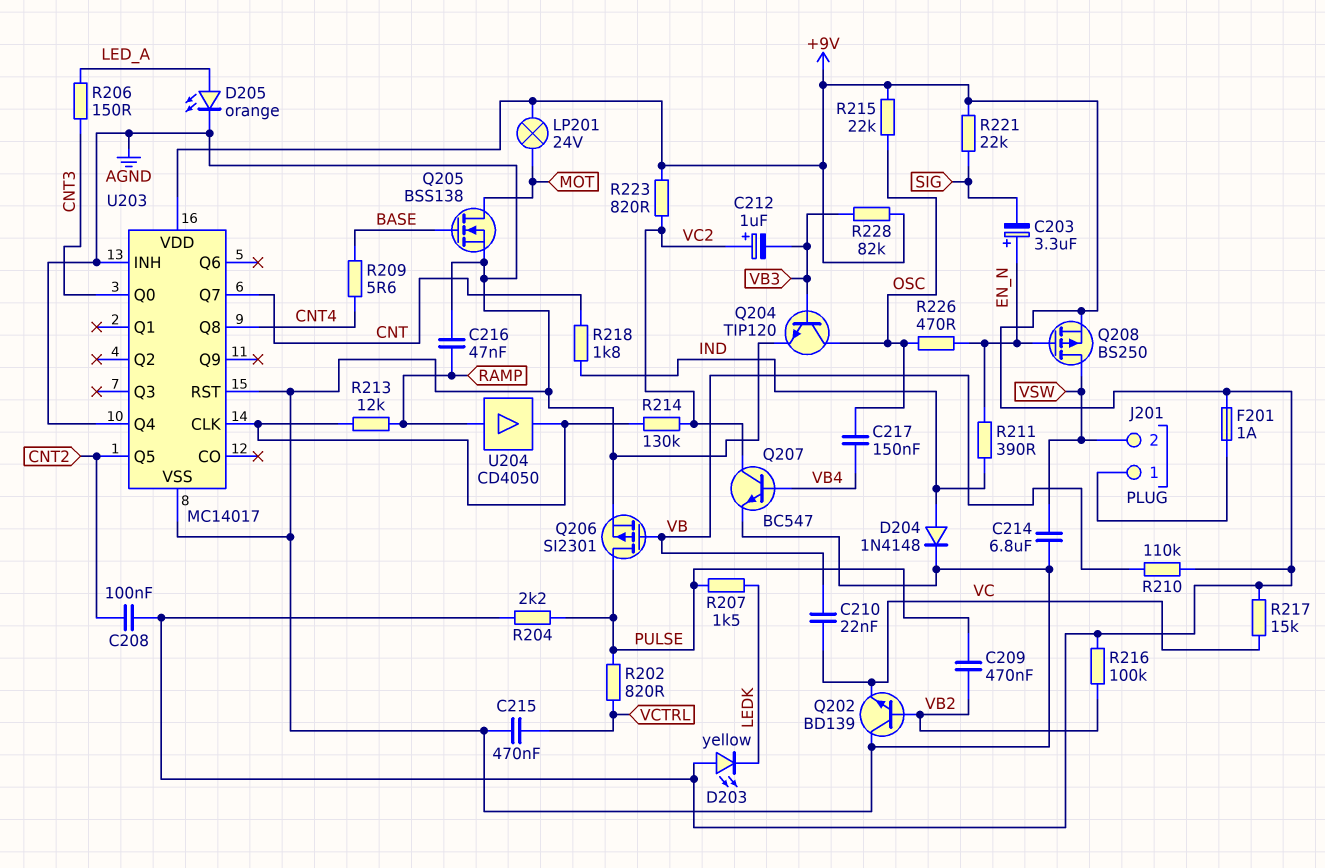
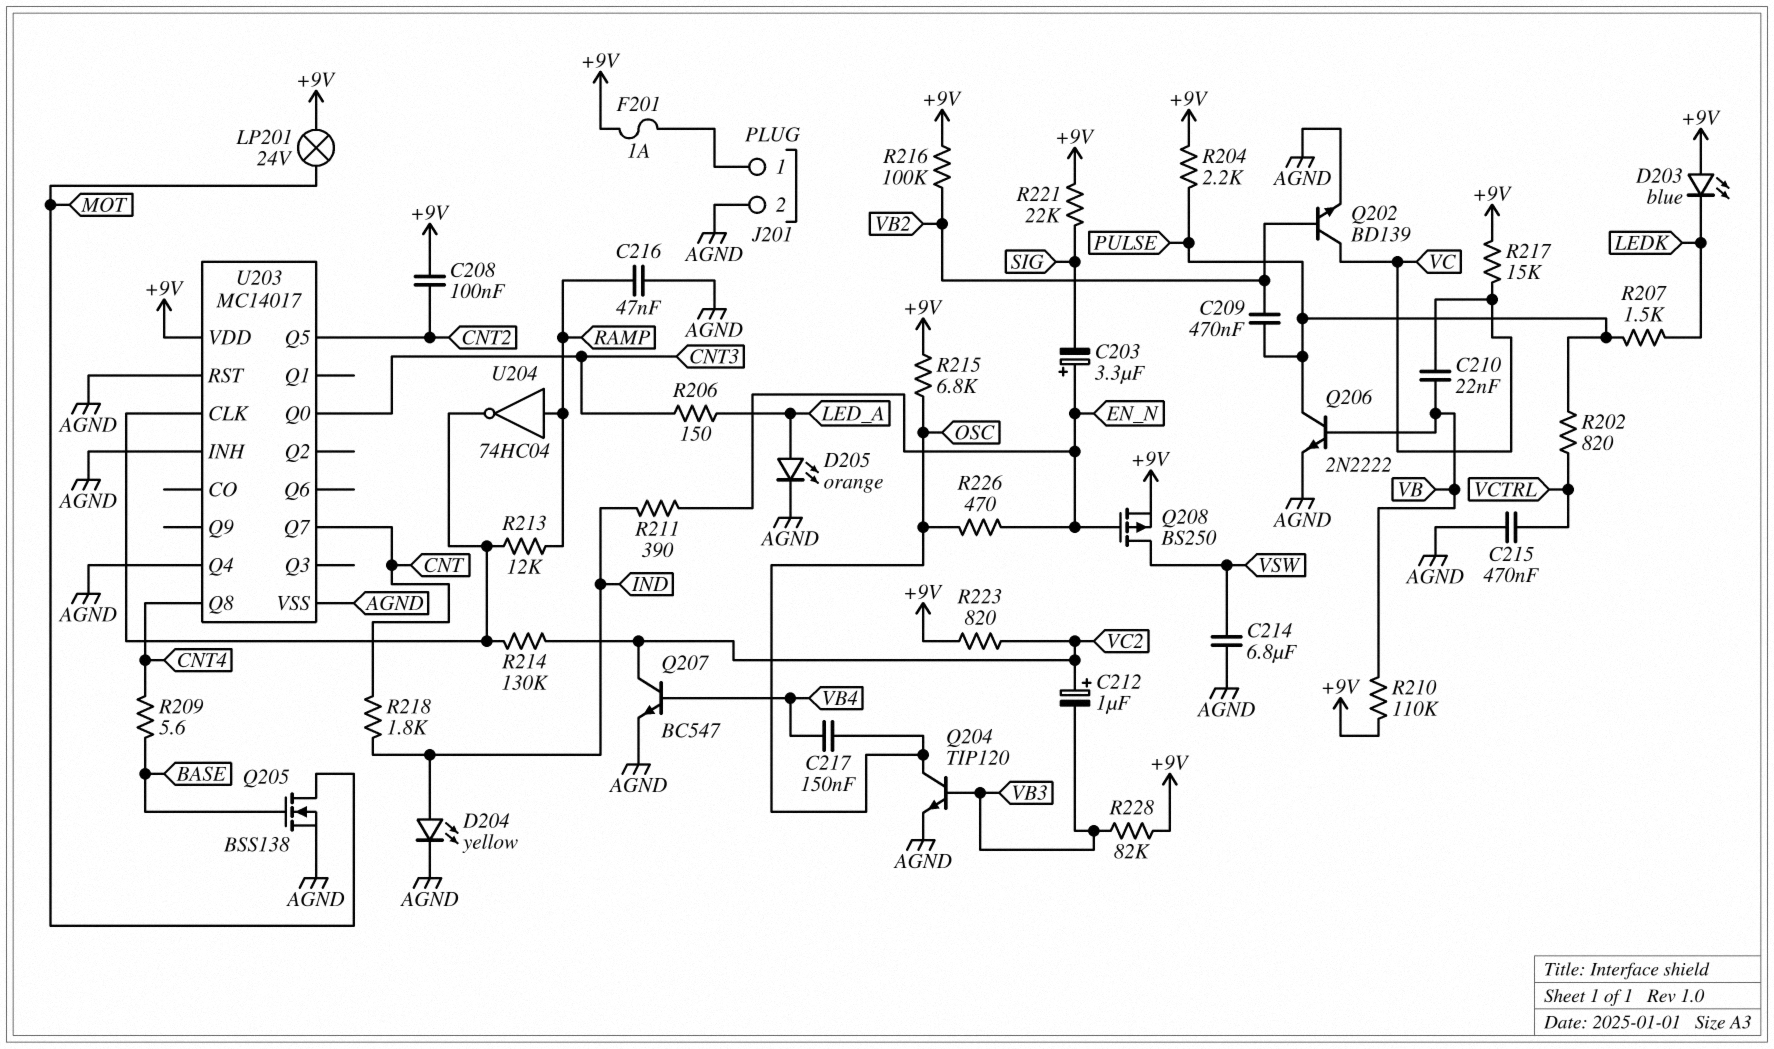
D203: LED yellow (A +9V, K LEDK) -> LED blue (A +9V, K LEDK)
D204: diode 1N4148 (A IND, K AGND) -> LED yellow (A IND, K AGND)
J201 pin 2: VSW -> AGND
Q202: NPN BD139 (B VB2, C AGND, E VC) -> NPN BD139 (B VB2, C VC, E AGND)
Q206: PMOS SI2301 (G VB, D PULSE, S AGND) -> NPN 2N2222 (B VB, C PULSE, E AGND)
R215: 22k (+9V, OSC) -> 6.8k (+9V, OSC)
U204: buffer CD4050 (in RAMP, out U203/CLK) -> NOT 74HC04 (in RAMP, out U203/CLK)

